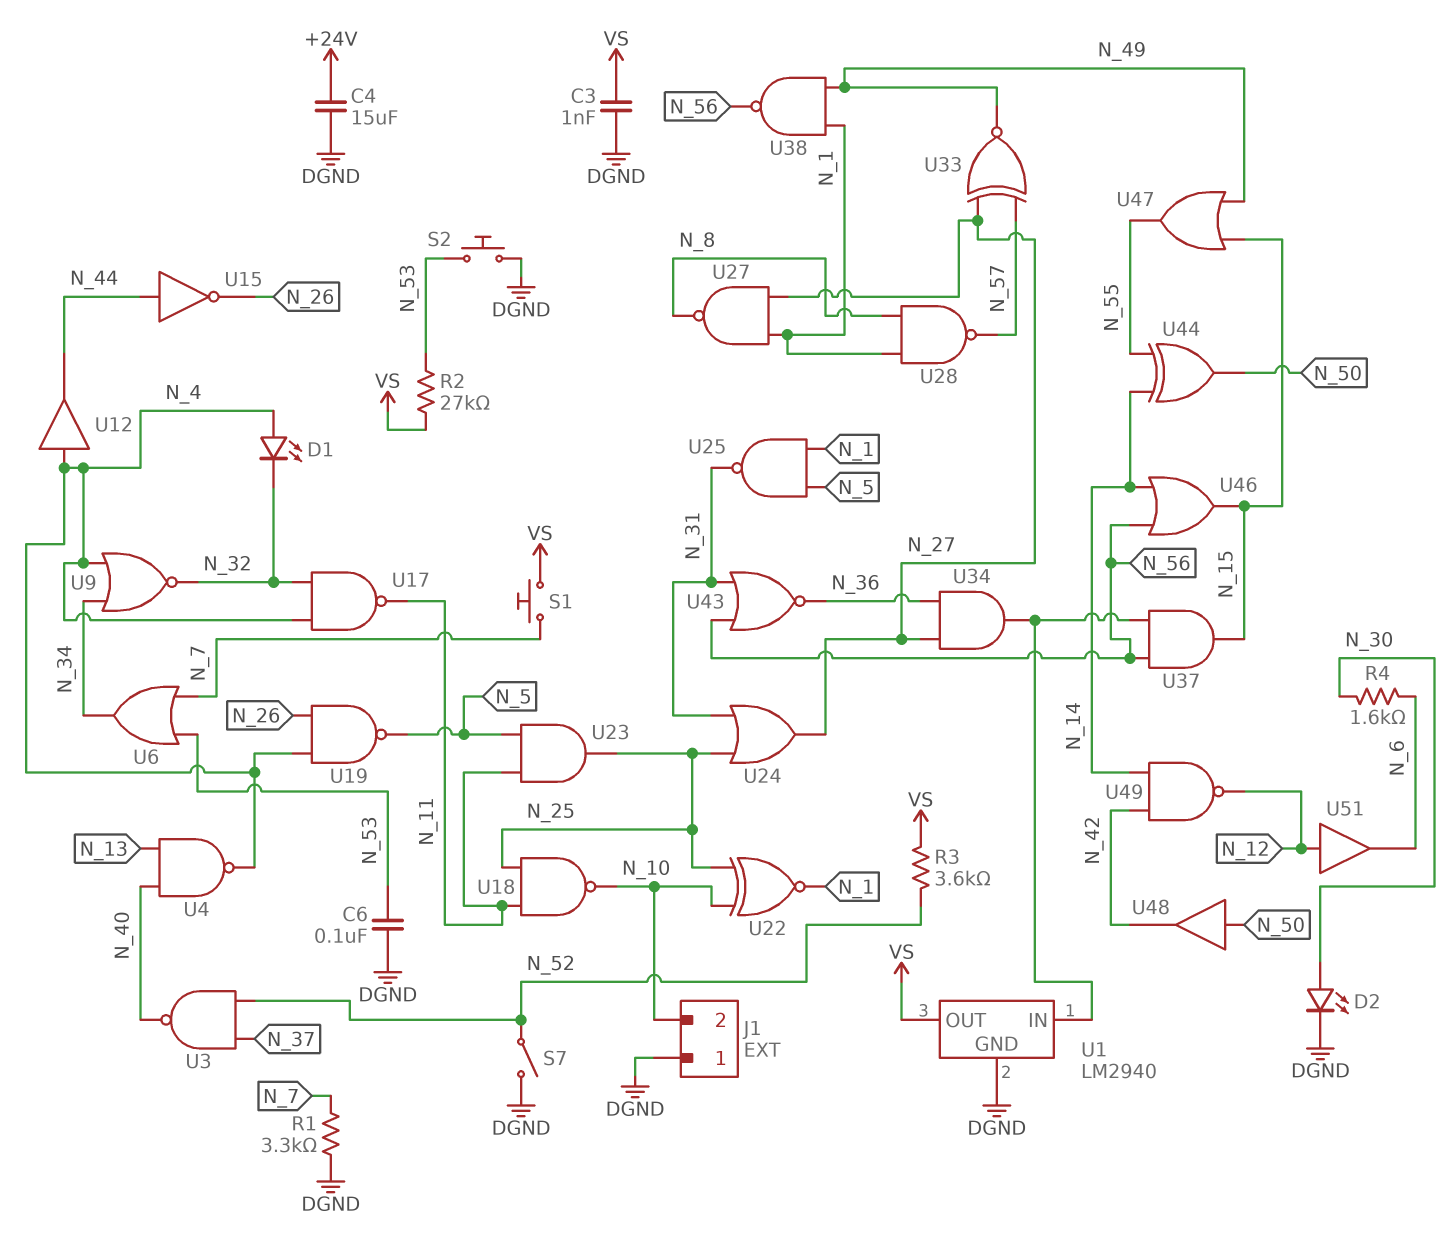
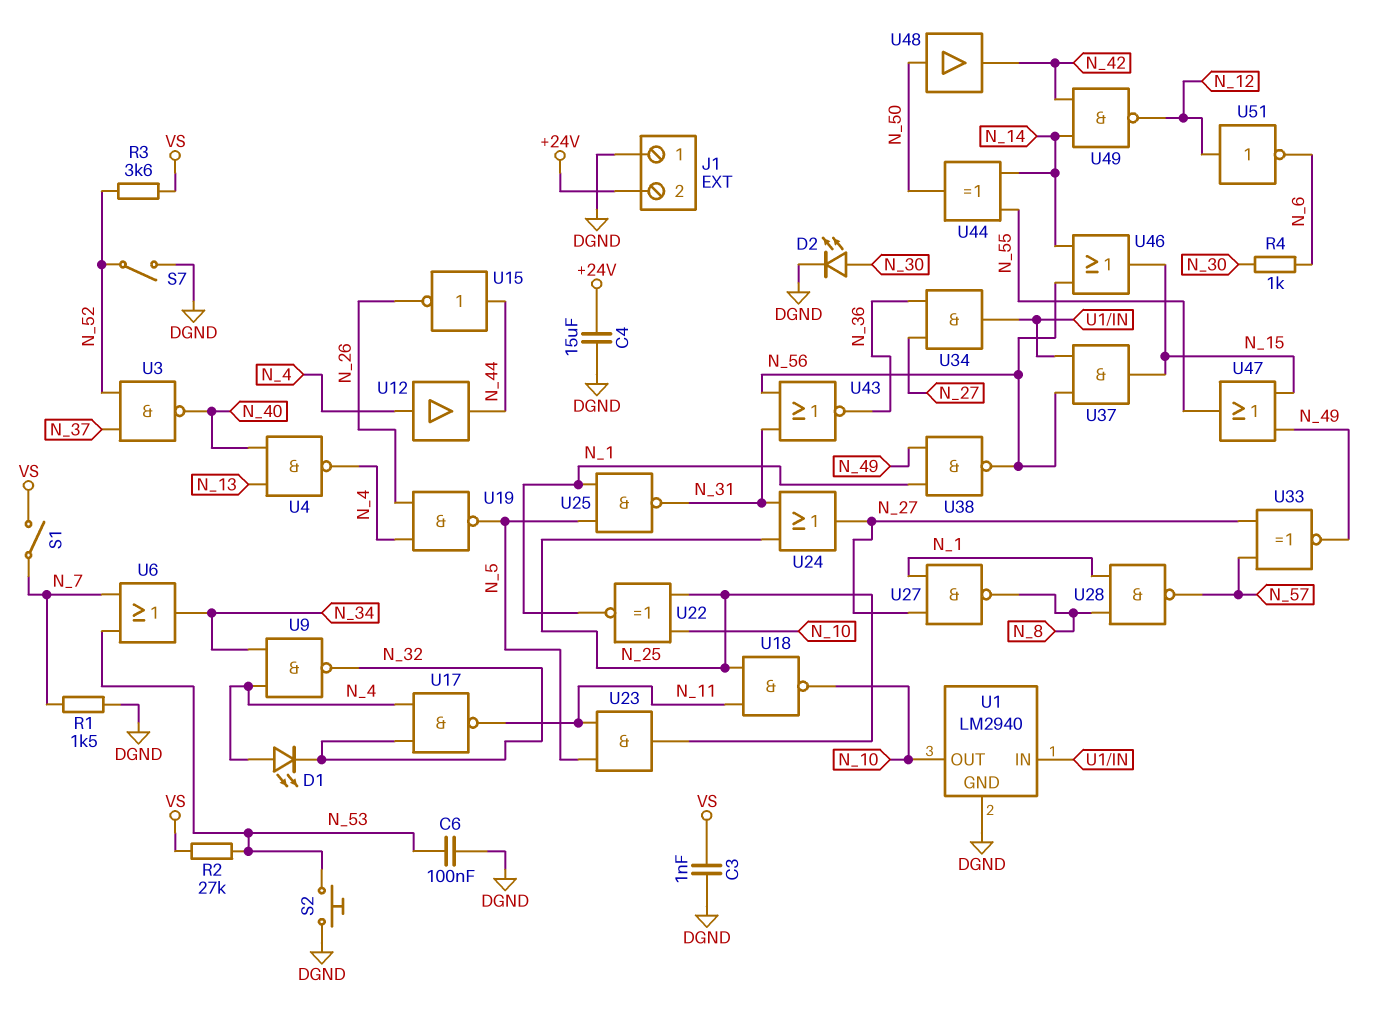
J1 pin 2: N_10 -> +24V
R1: 3.3k (DGND, N_7) -> 1.5k (DGND, N_7)
R4: 1.6k (N_6, N_30) -> 1k (N_6, N_30)
S1: button (N_7, VS) -> switch (N_7, VS)
U1 pin OUT: VS -> N_10
U9: NOR (in N_4, in N_34, out N_32) -> NAND (in N_4, in N_34, out N_32)
U51: buffer (in N_12, out N_6) -> NOT (in N_12, out N_6)

